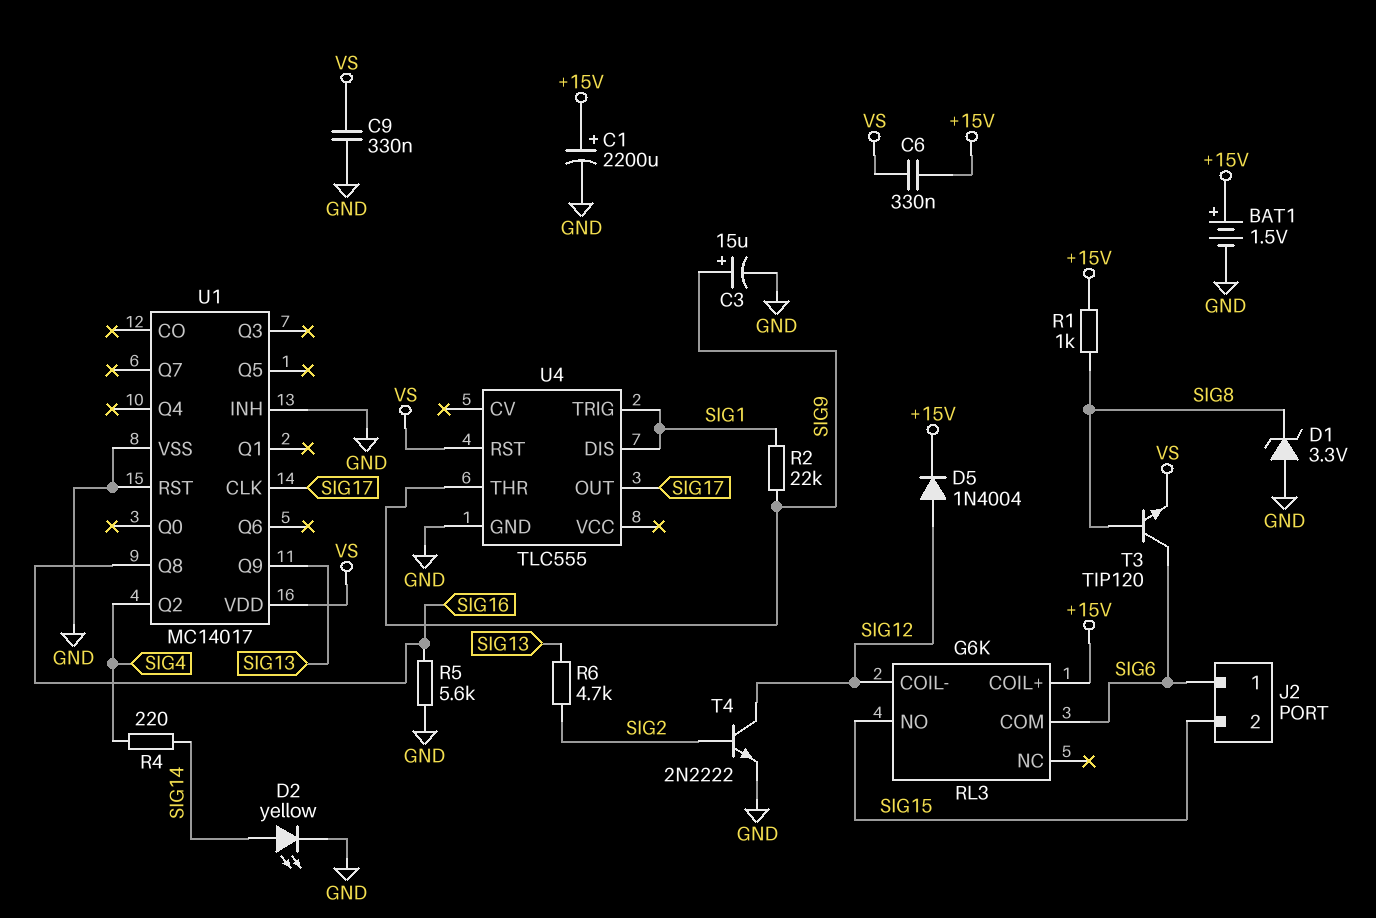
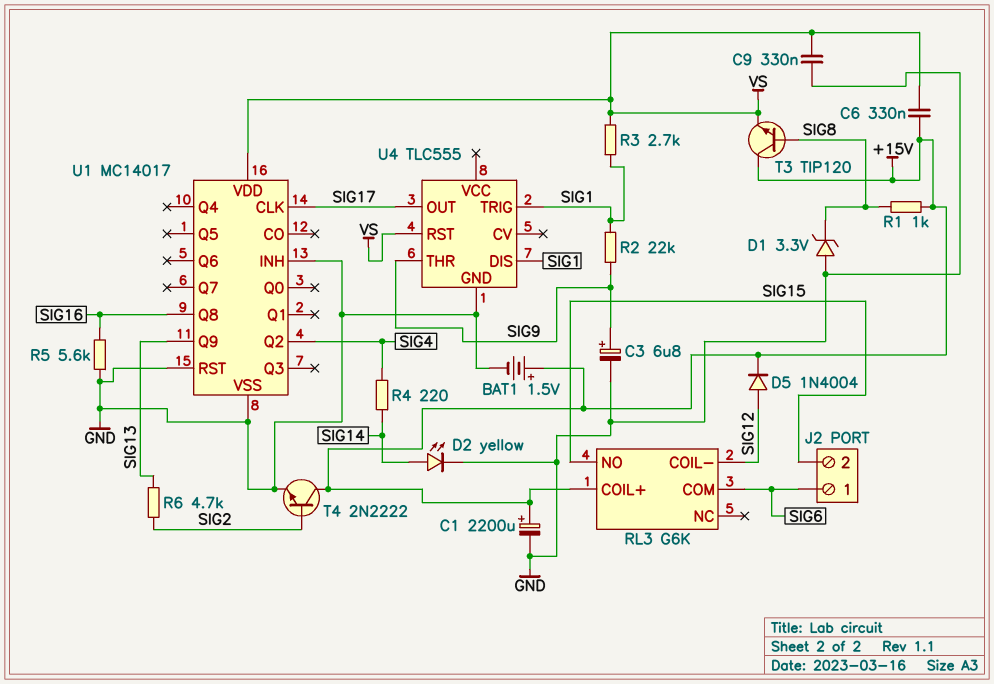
C3: 15uF (plus SIG9, minus GND) -> 6.8uF (plus SIG9, minus GND)
R3: none -> 2.7k (SIG1, VS)
T3: NPN TIP120 (B SIG8, C SIG6, E VS) -> NPN TIP120 (B SIG8, C +15V, E VS)
T4: NPN 2N2222 (B SIG2, C SIG12, E GND) -> NPN 2N2222 (B SIG2, C +15V, E GND)

